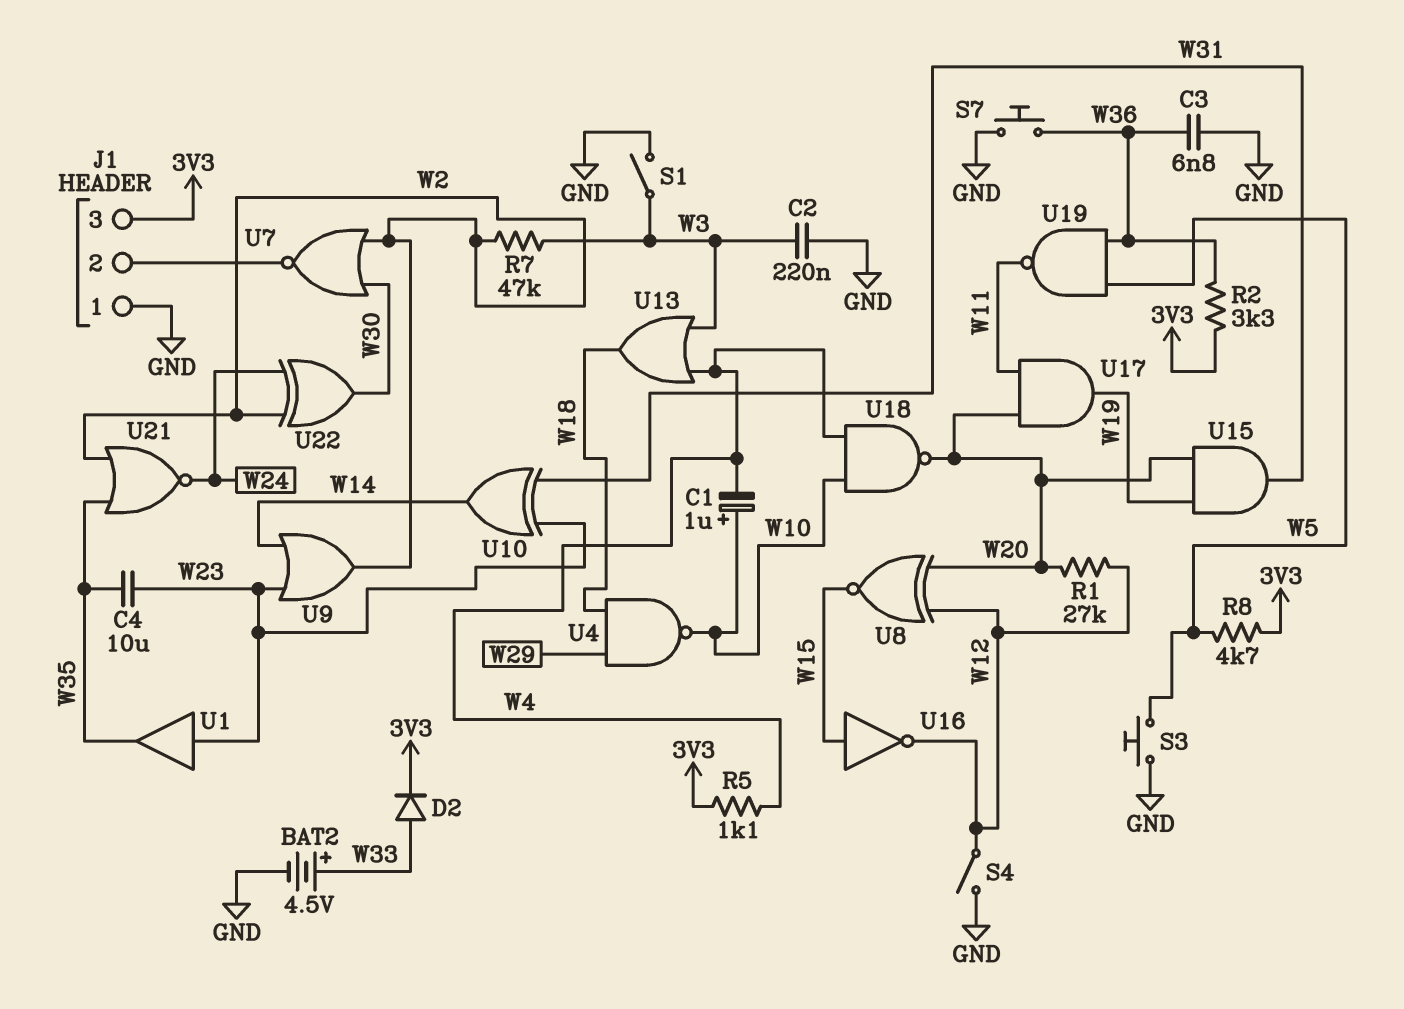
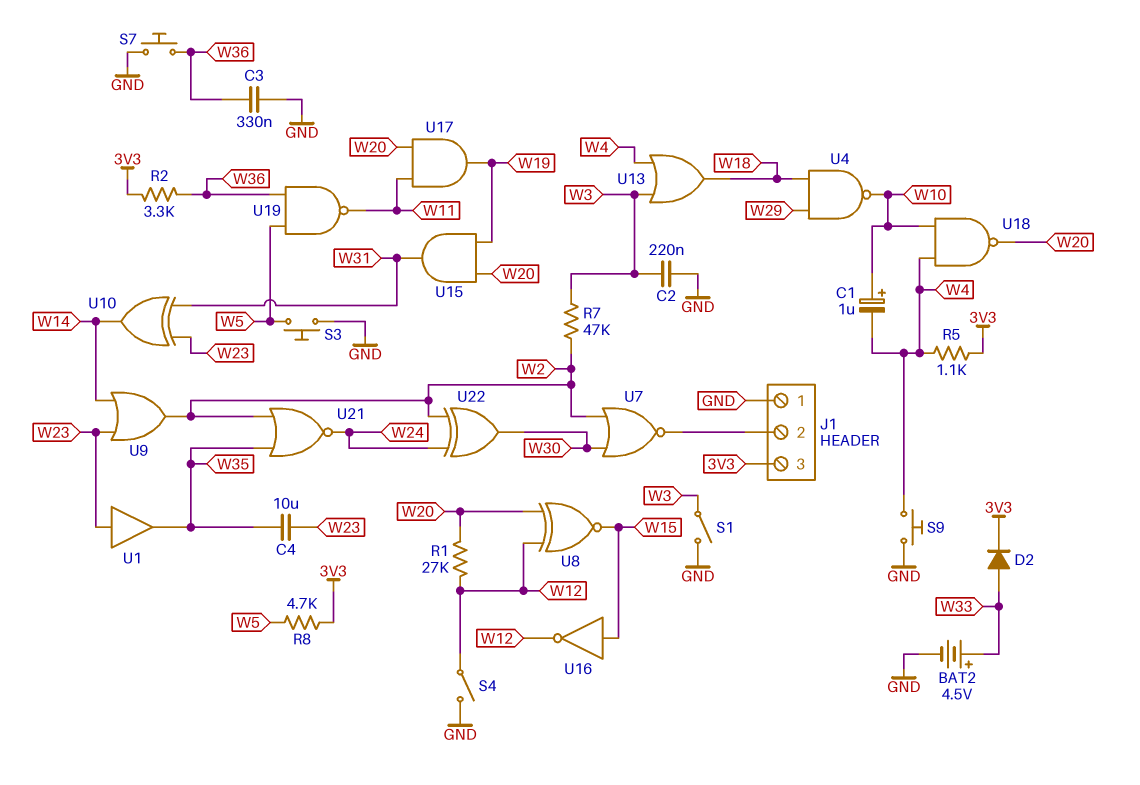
C3: 6.8nF (GND, W36) -> 330nF (GND, W36)
S9: none -> button (GND, W4)

